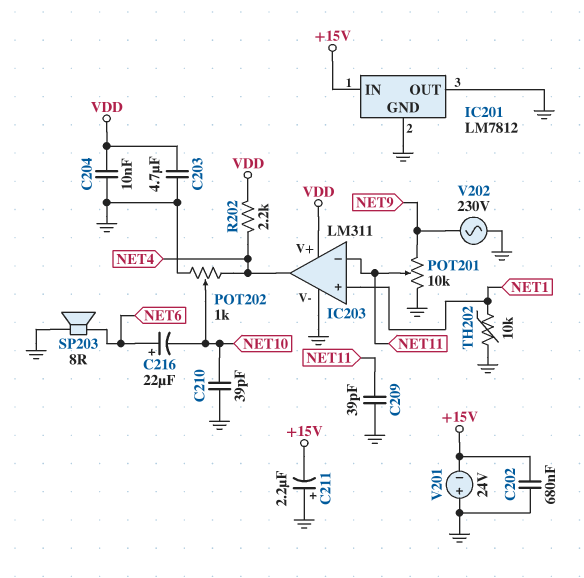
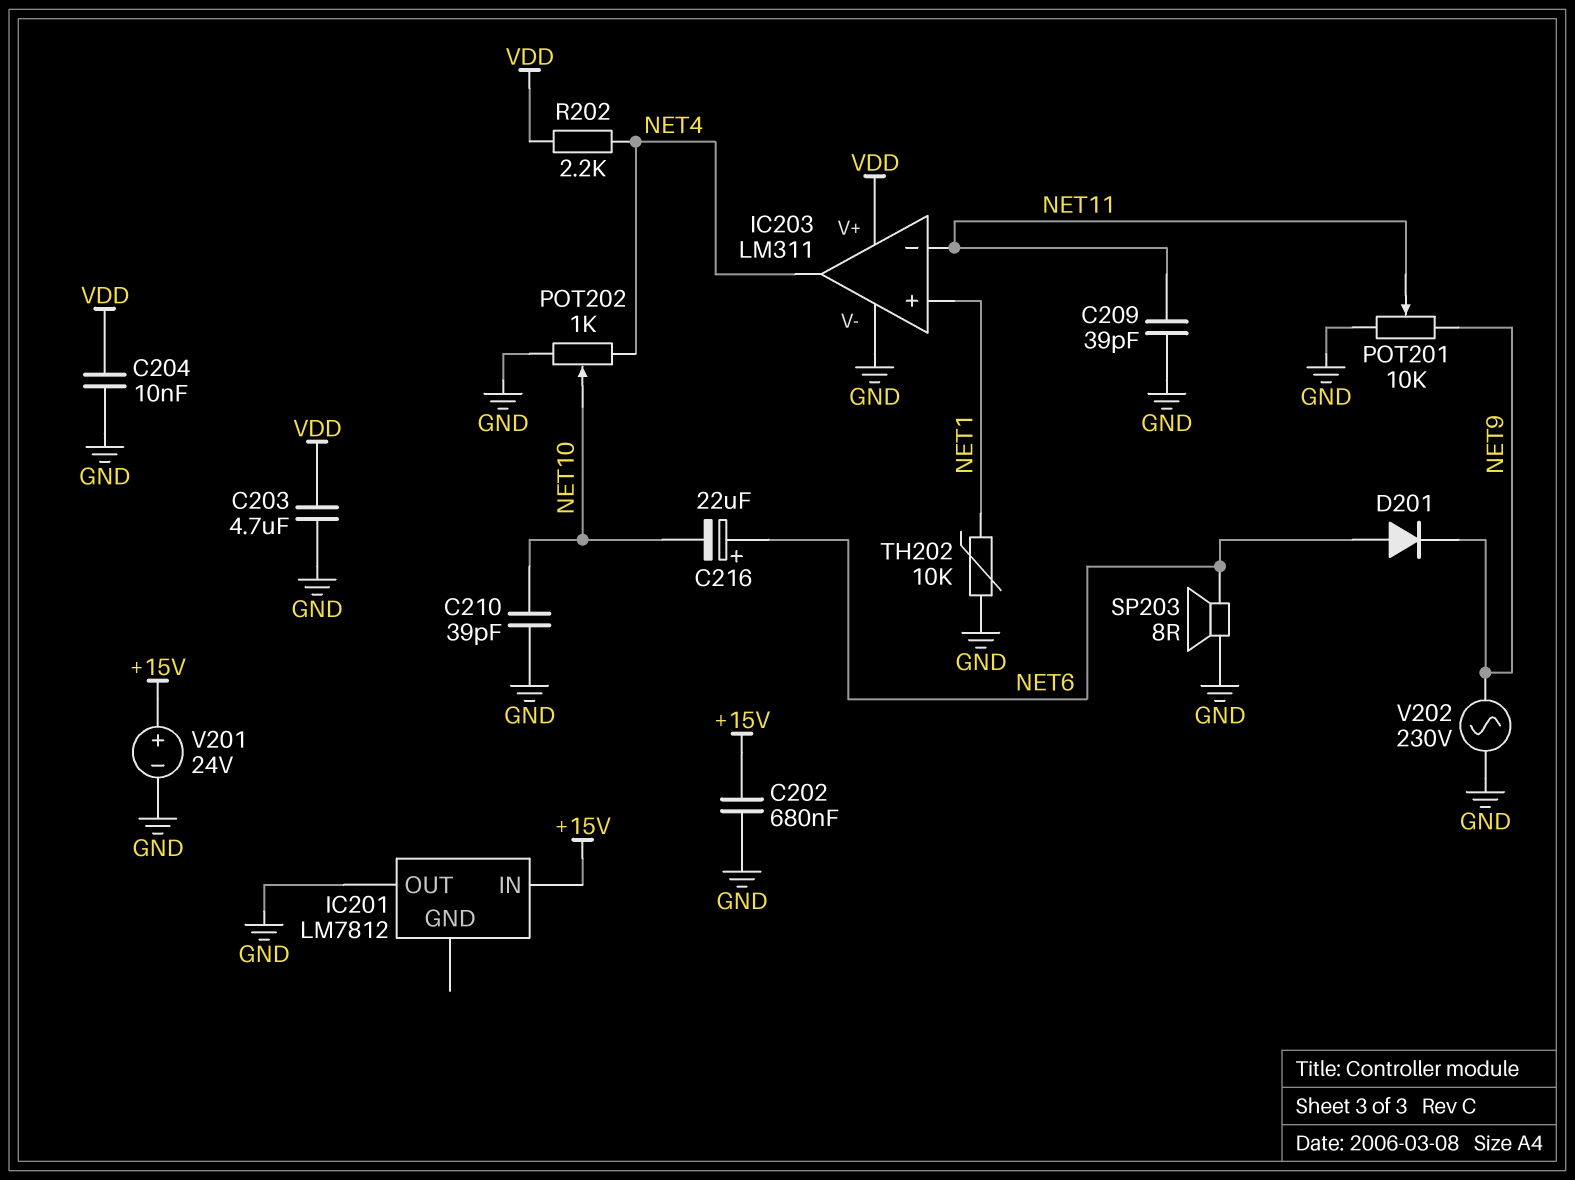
C211: 2.2uF (plus GND, minus +15V) -> none
D201: none -> diode (A NET6, K NET9)
IC201 pin GND: GND -> none
V201: 24V (plus GND, minus +15V) -> 24V (plus +15V, minus GND)

